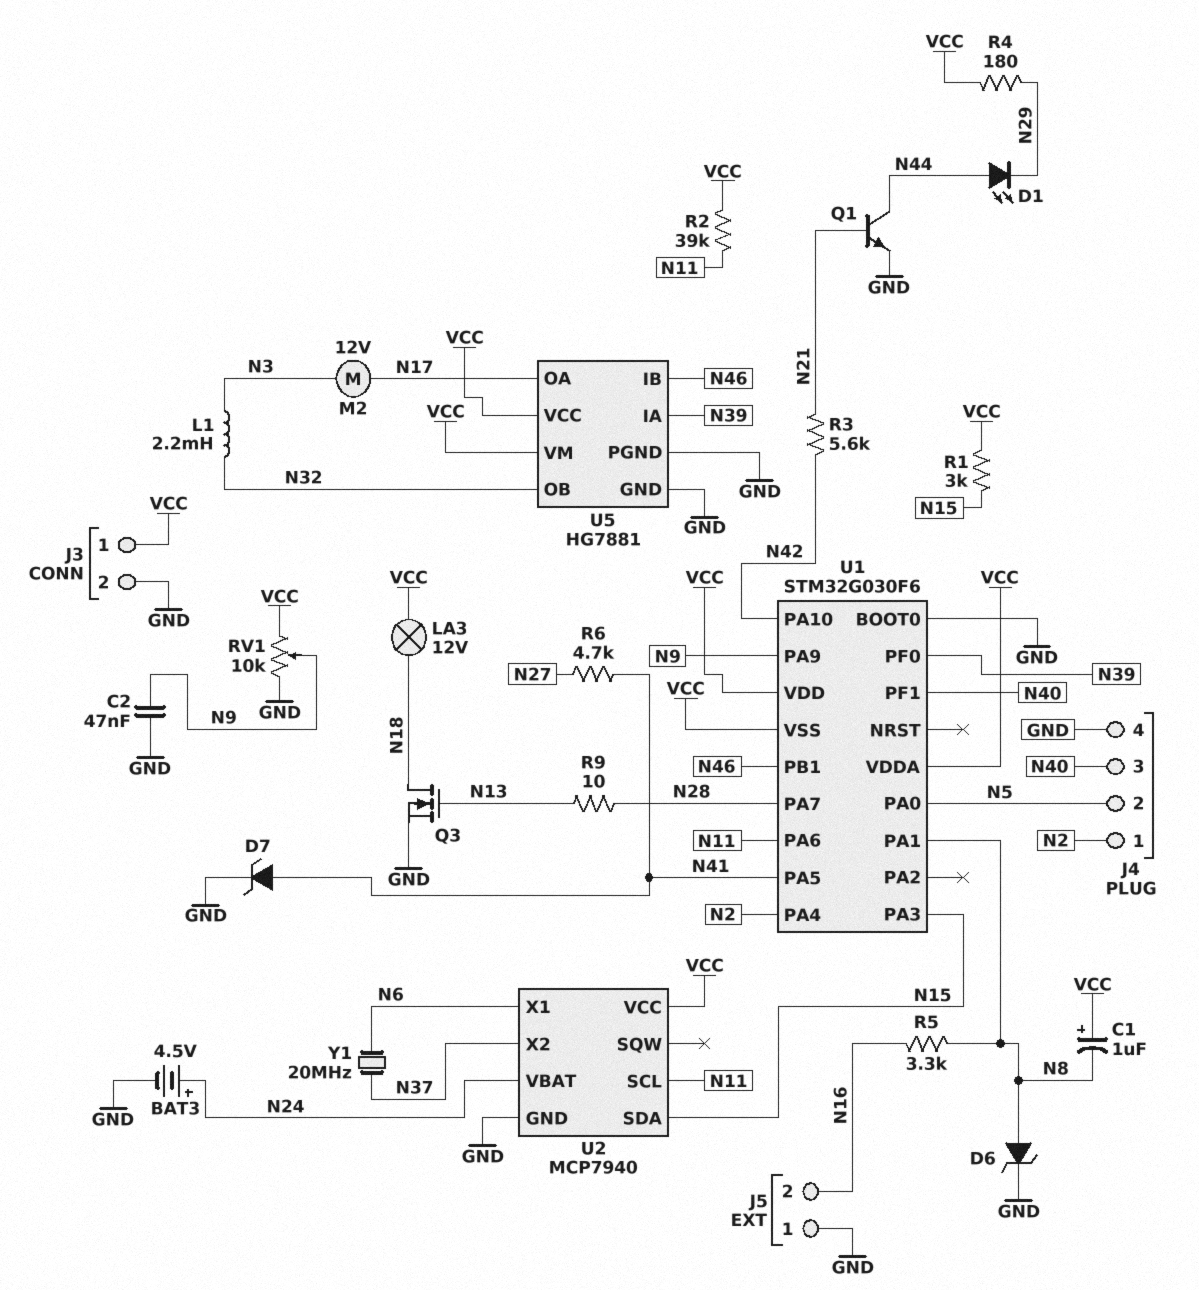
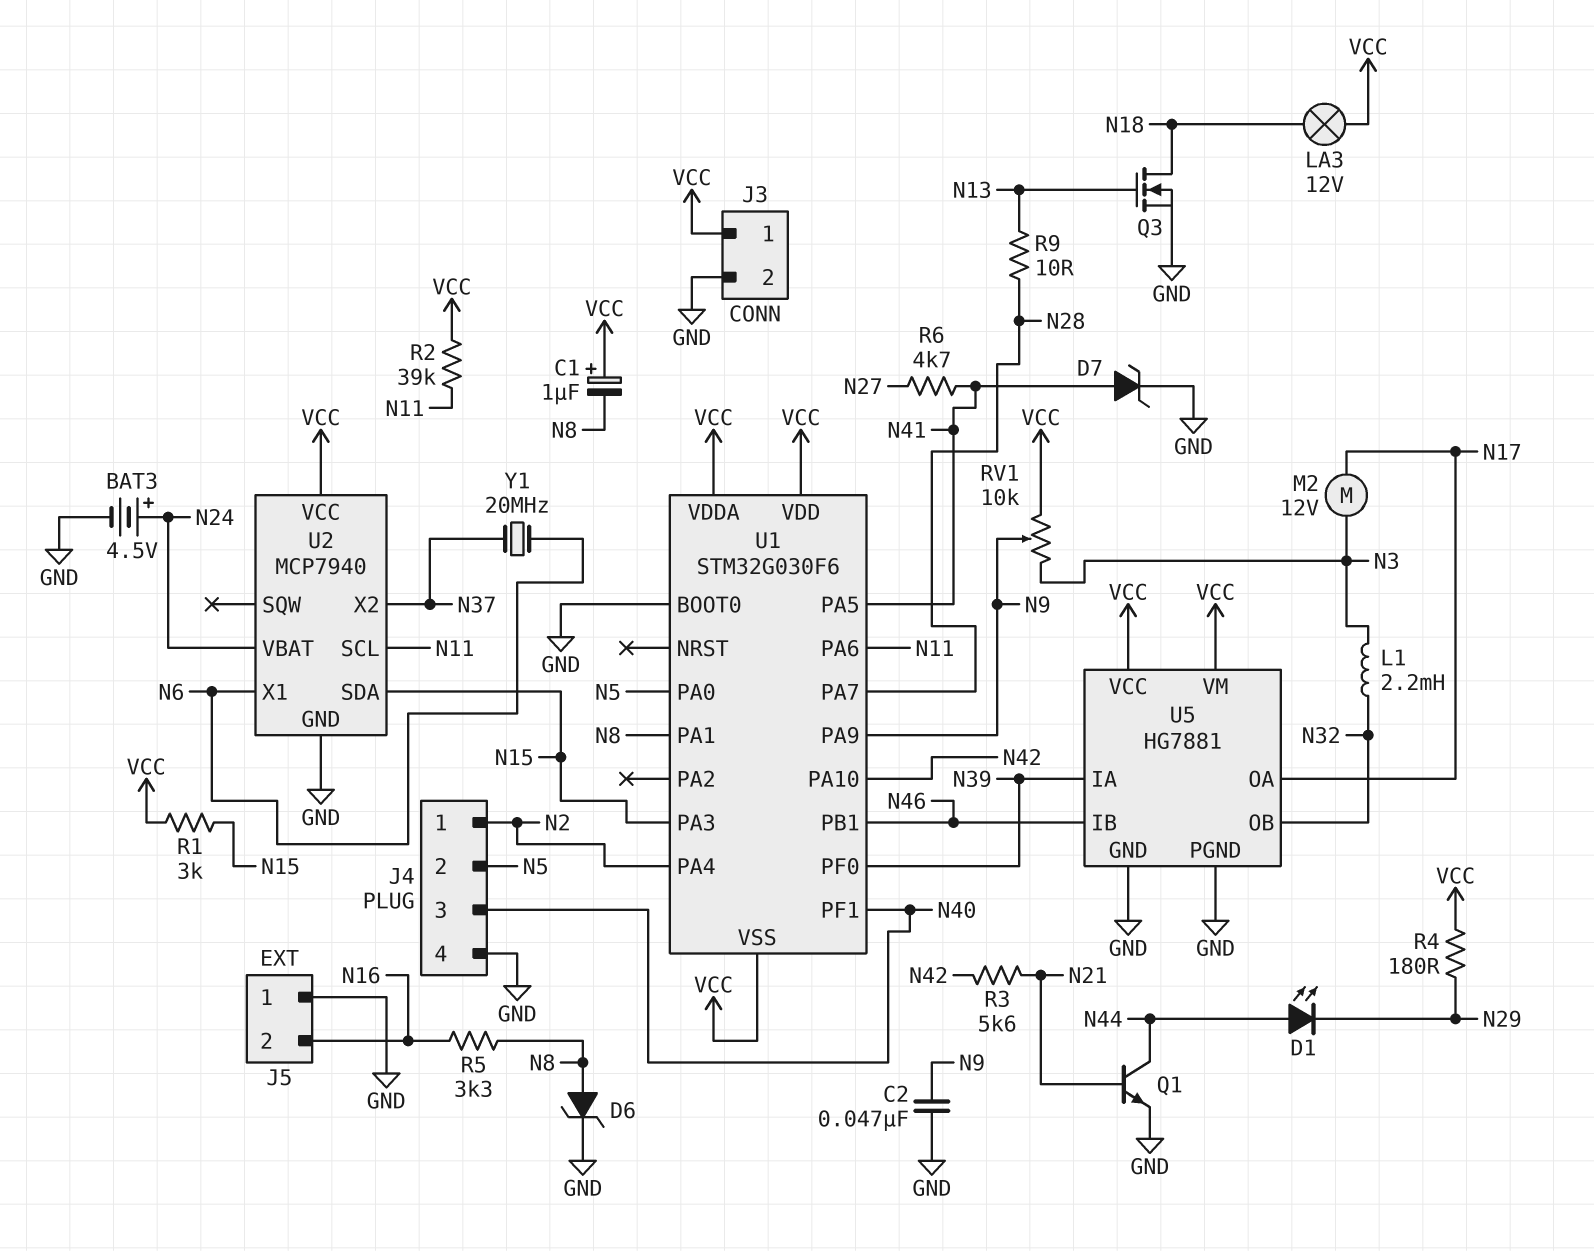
RV1: 10k (GND, VCC, wiper N9) -> 10k (N3, VCC, wiper N9)

